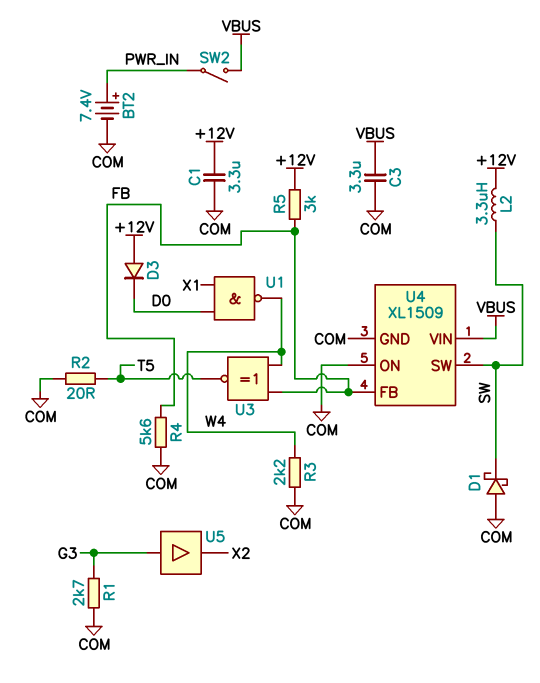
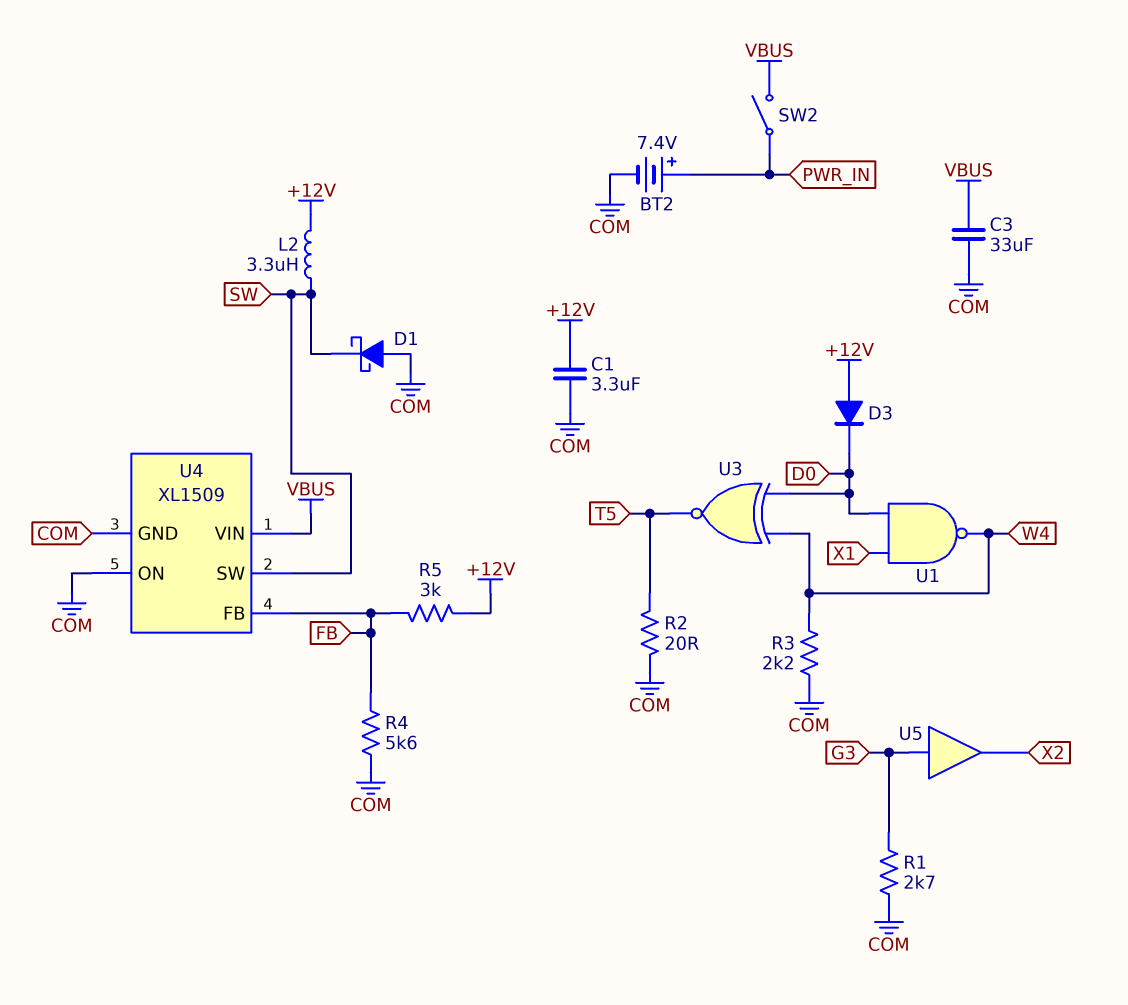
C3: 3.3uF (COM, VBUS) -> 33uF (COM, VBUS)
U3: XNOR (in FB, in W4, out T5) -> XNOR (in D0, in W4, out T5)

